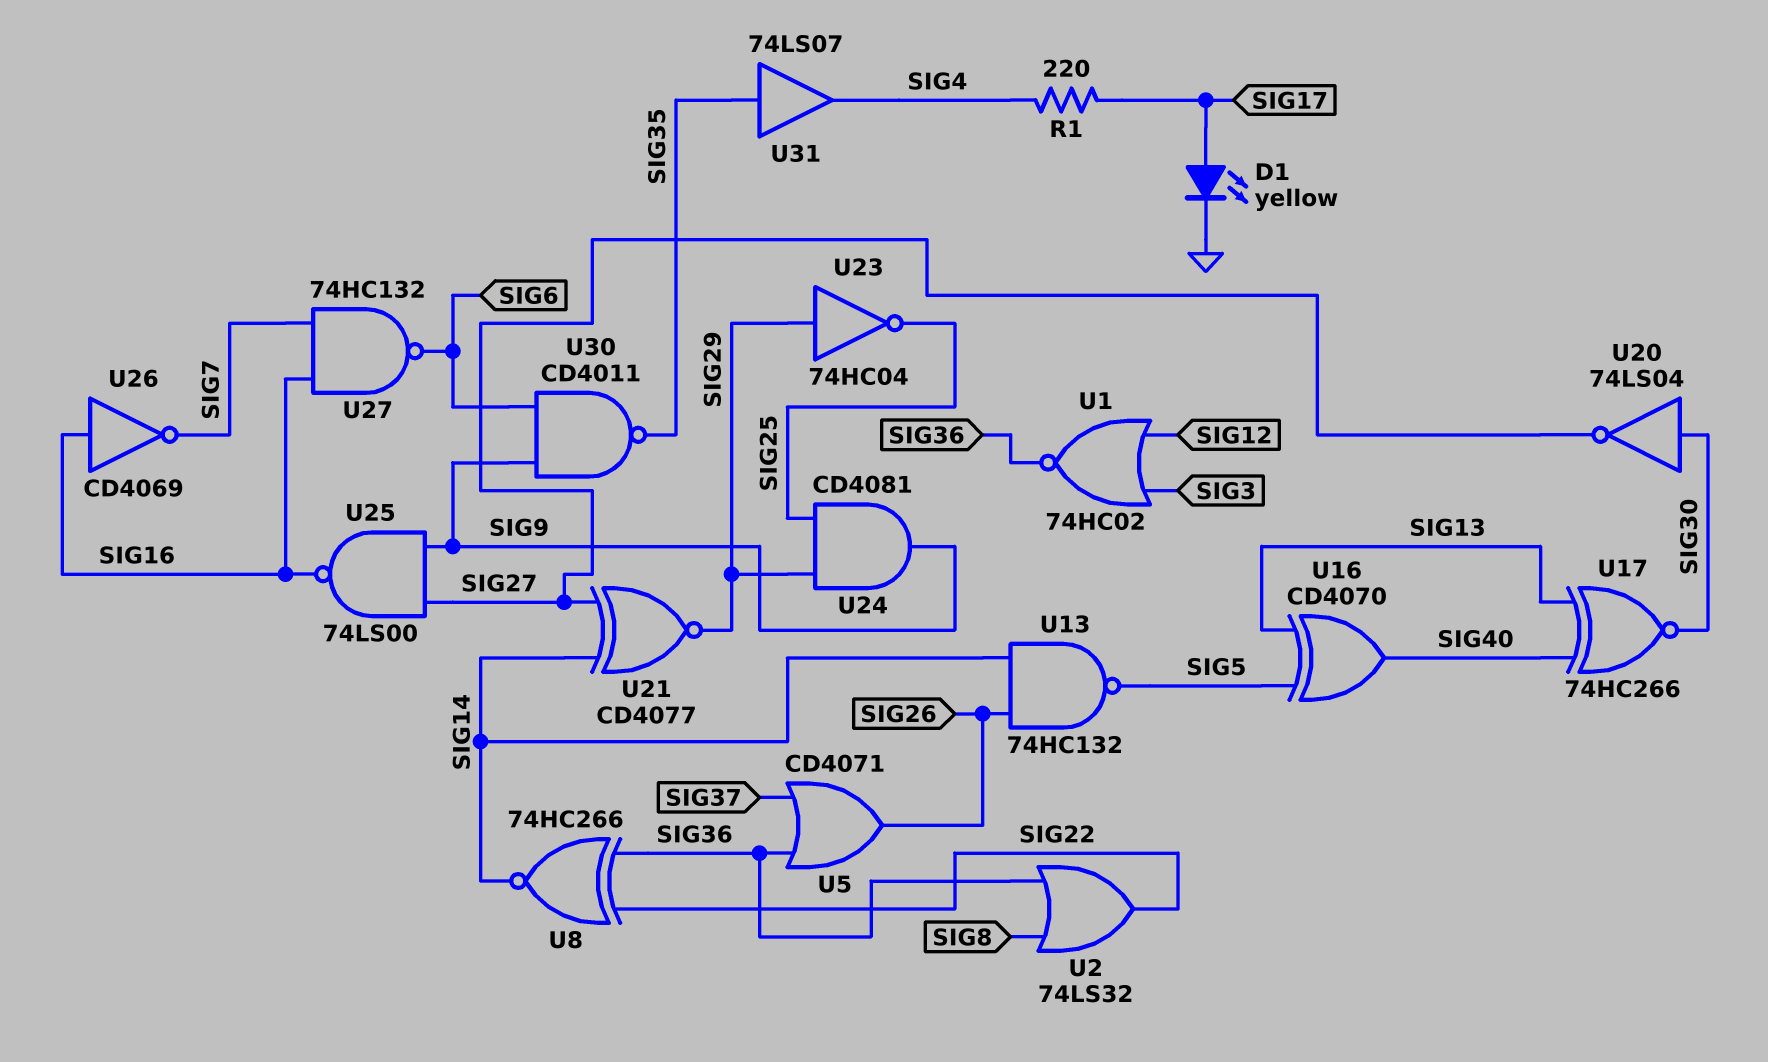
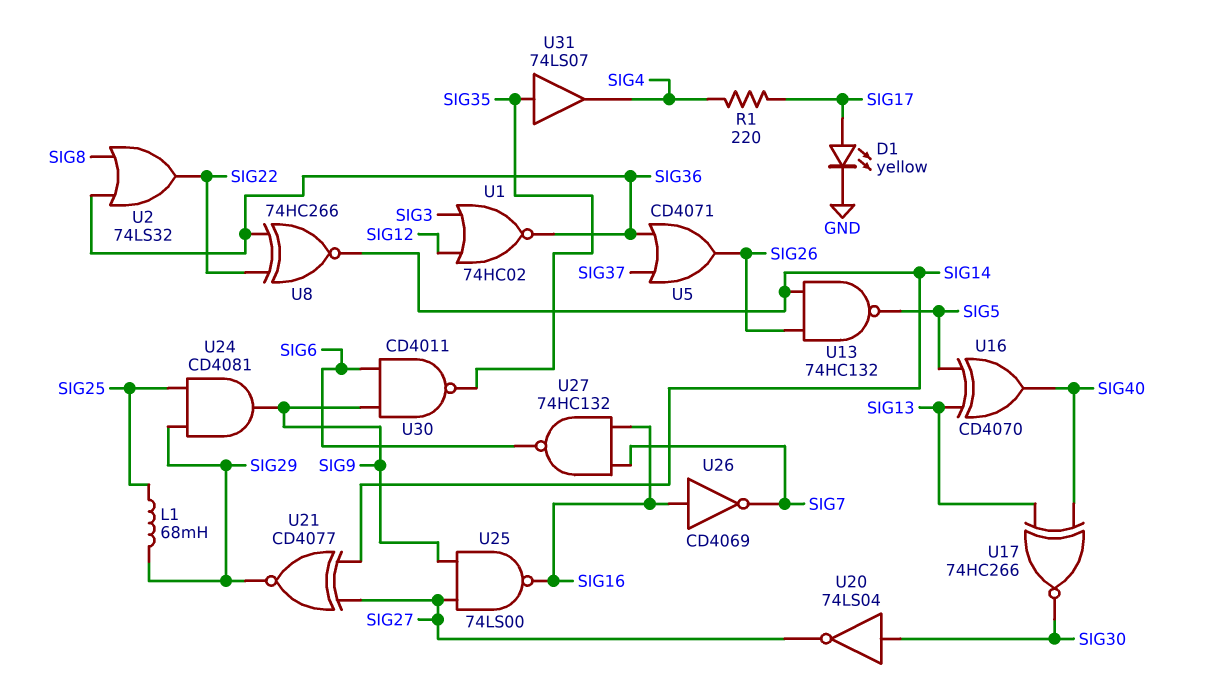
L1: none -> 68mH (SIG25, SIG29)
U23: NOT 74HC04 (in SIG29, out SIG25) -> none

